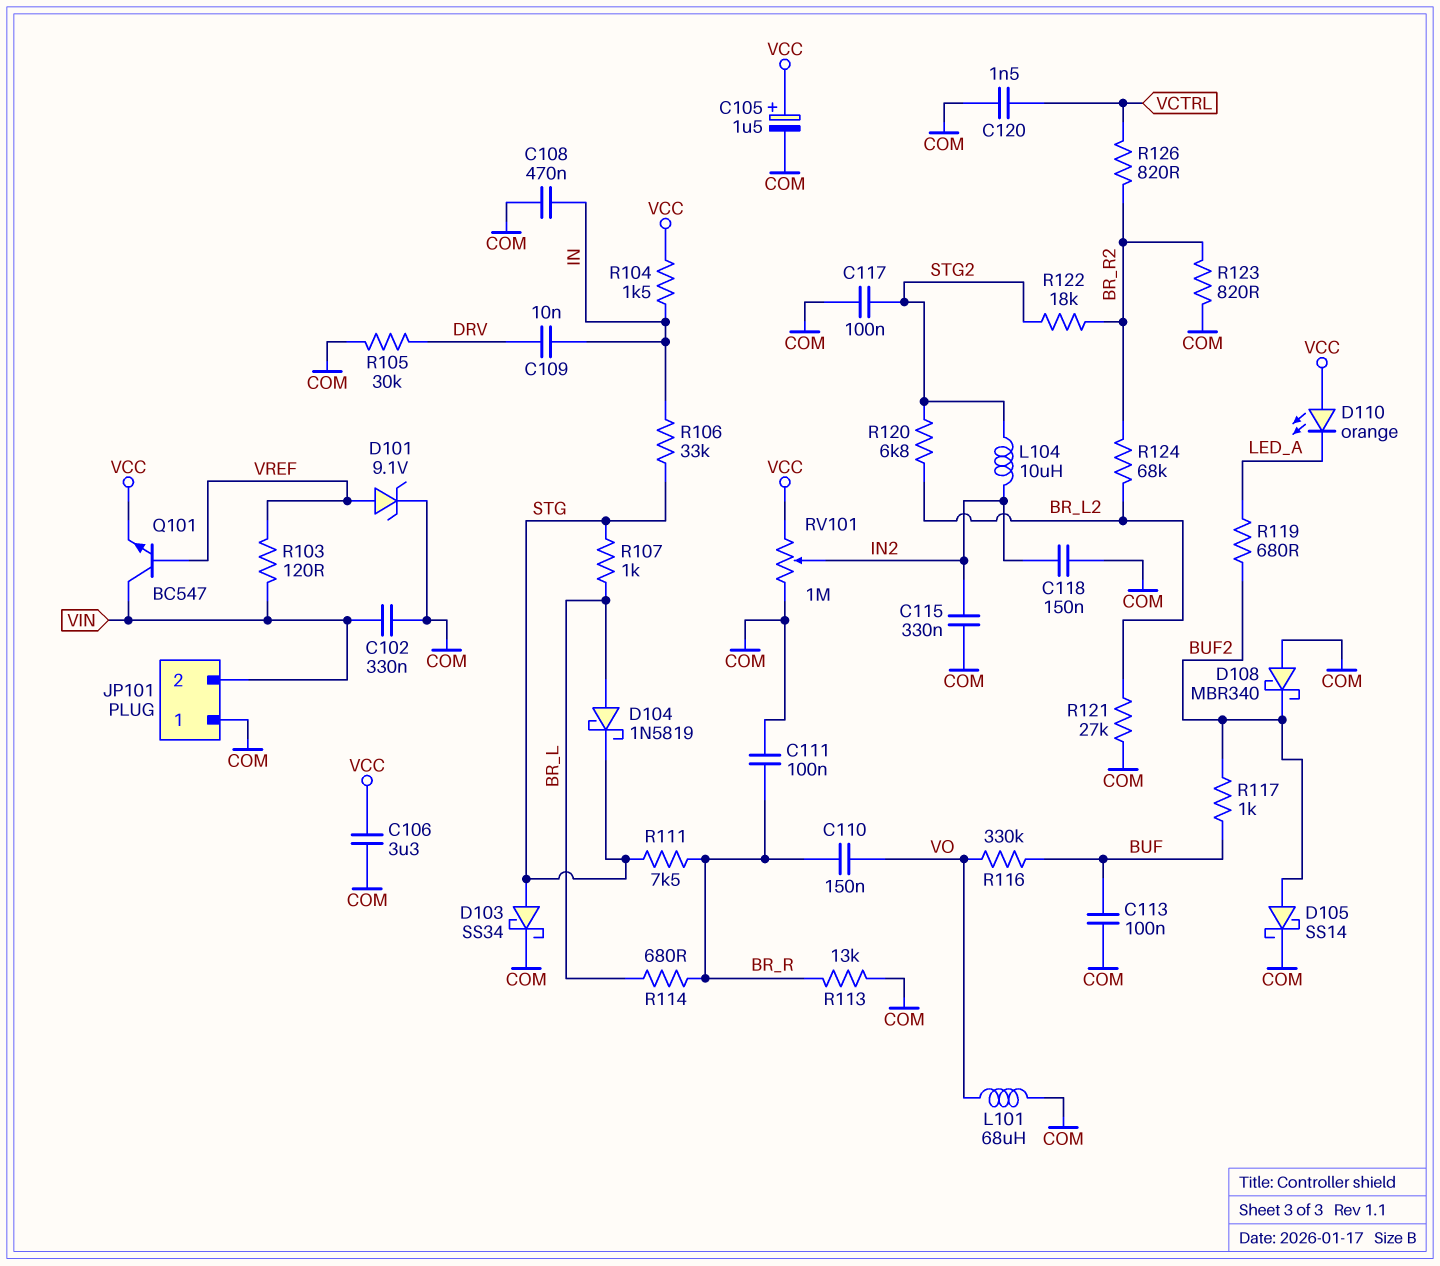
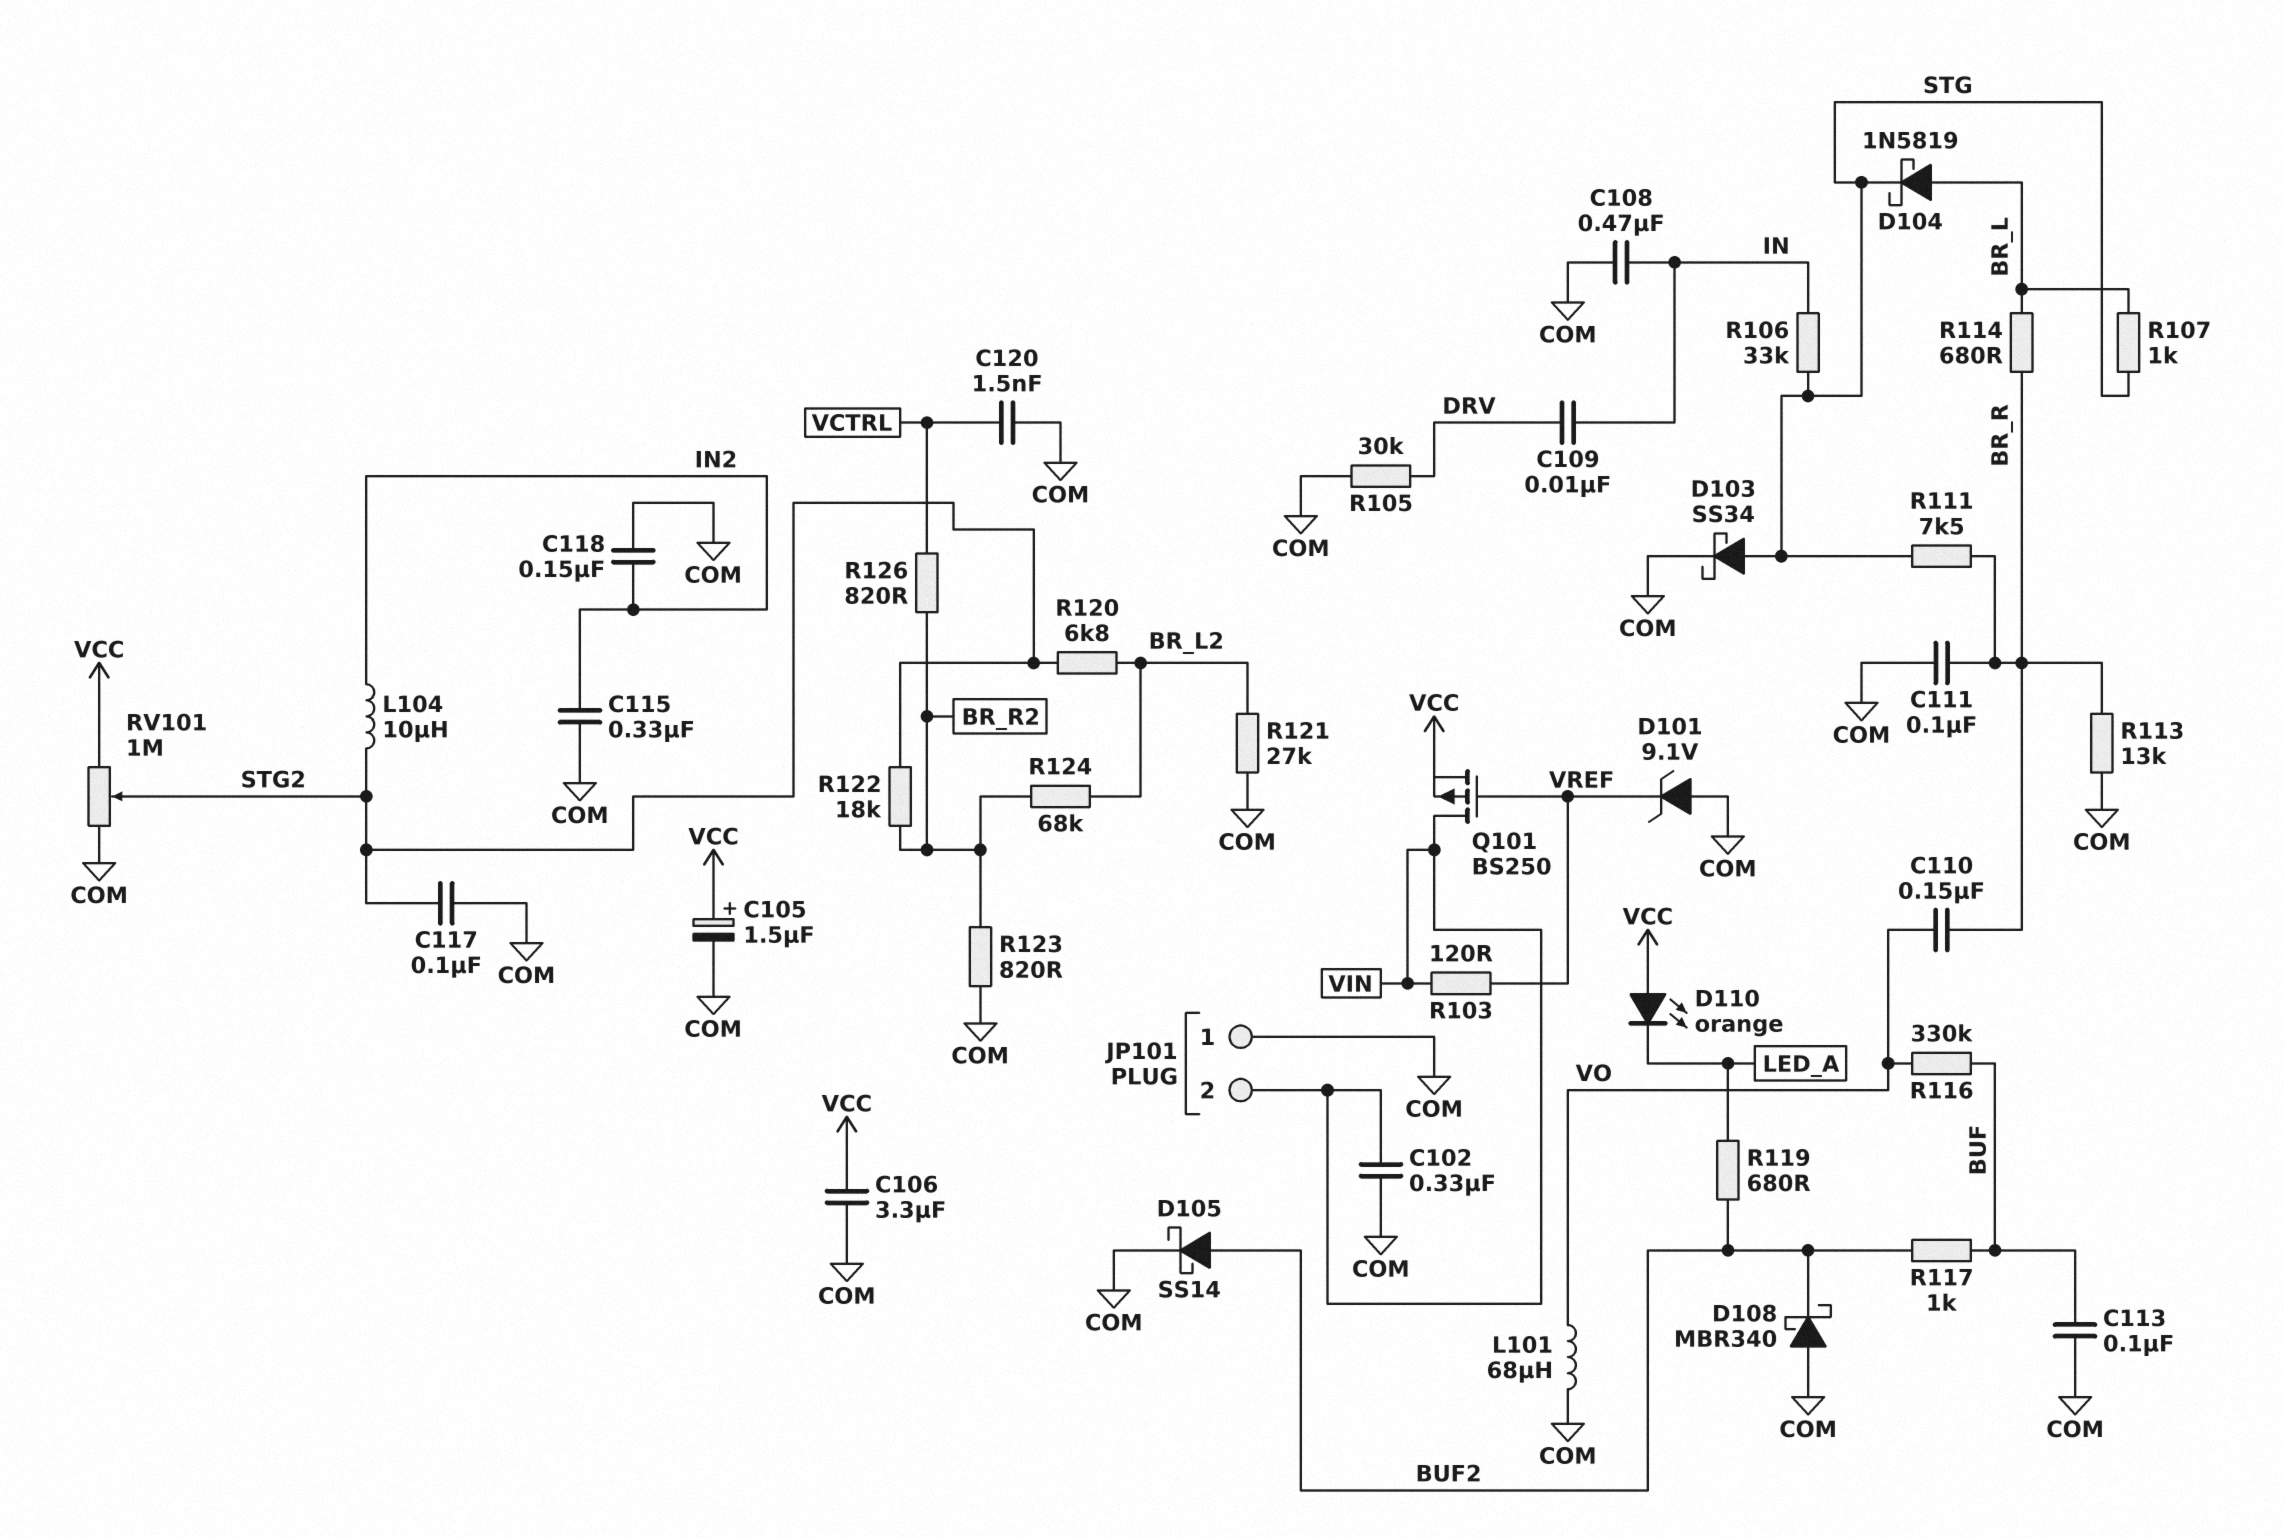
D101: zener 9.1V (A VREF, K COM) -> zener 9.1V (A COM, K VREF)
Q101: NPN BC547 (B VREF, C VIN, E VCC) -> PMOS BS250 (G VREF, D VIN, S VCC)
R104: 1.5k (IN, VCC) -> none
RV101: 1M (COM, VCC, wiper IN2) -> 1M (COM, VCC, wiper STG2)

